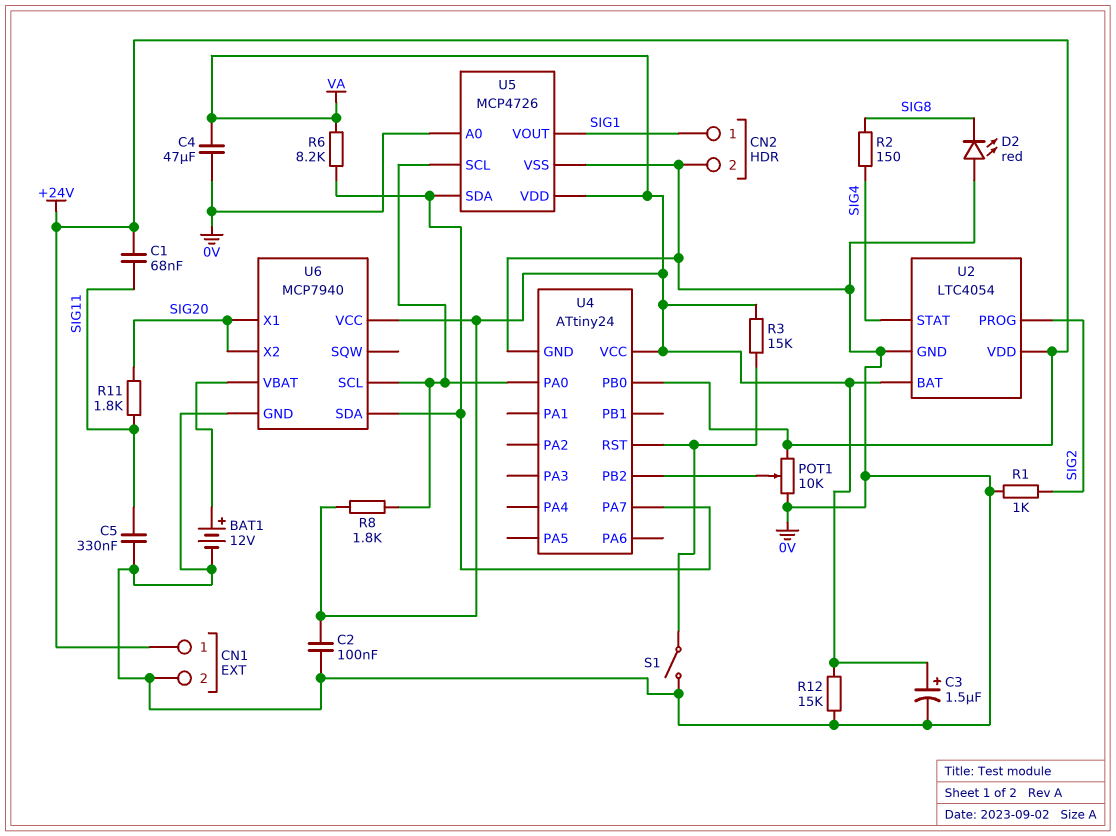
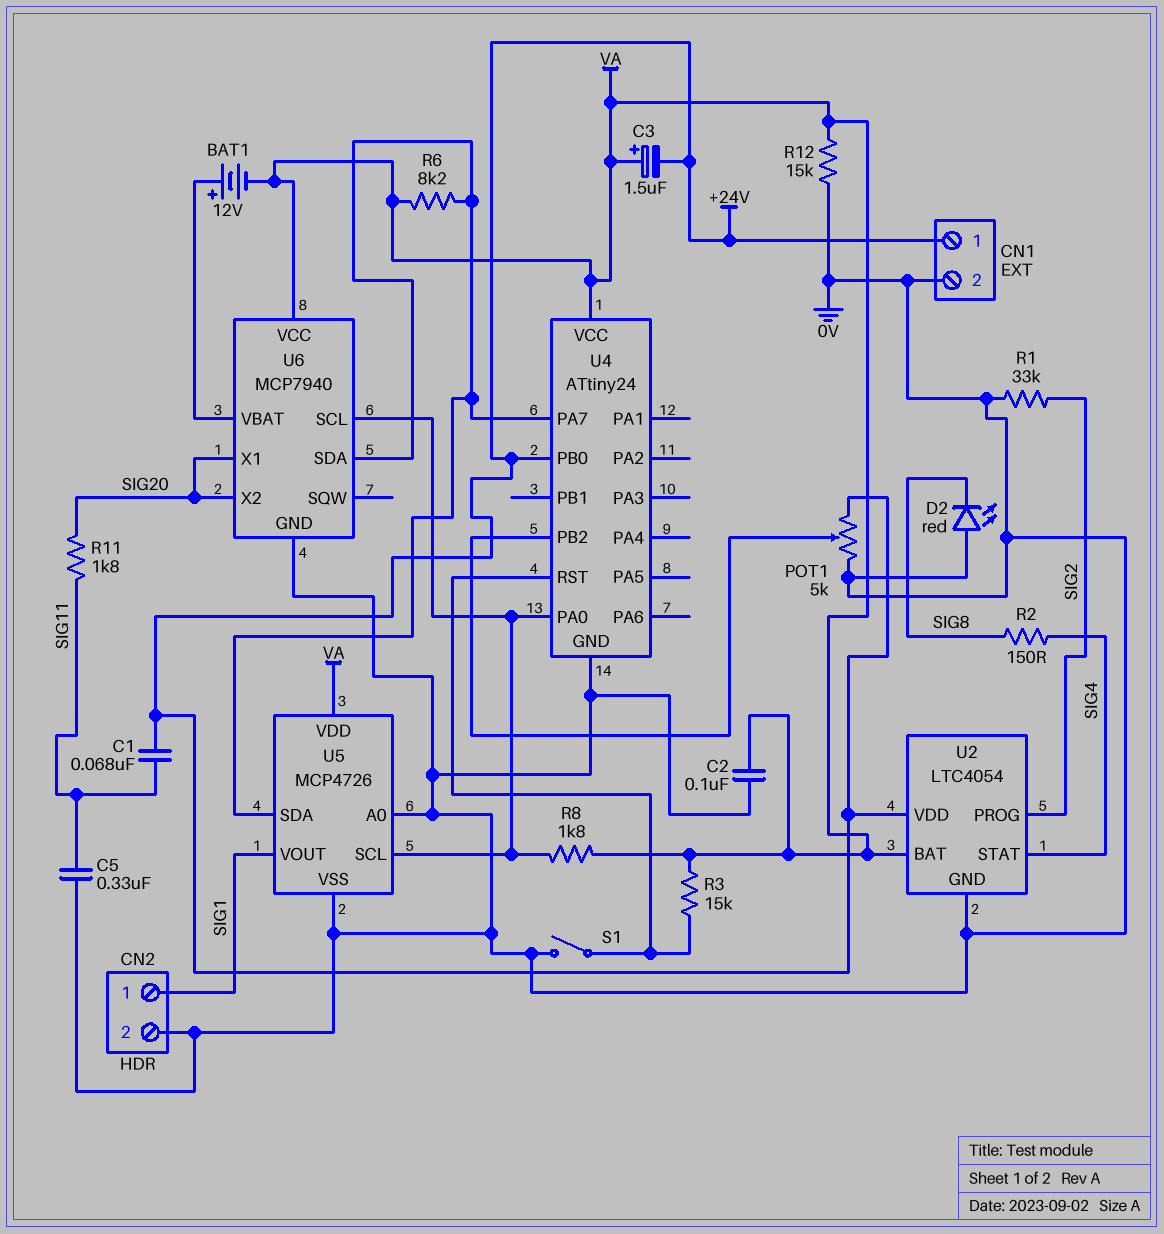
BAT1: 12V (plus U6/VBAT, minus 0V) -> 12V (plus U6/VBAT, minus VA)
C3: 1.5uF (plus VA, minus 0V) -> 1.5uF (plus VA, minus +24V)
C4: 47uF (0V, VA) -> none
POT1: 10k (+24V, 0V, wiper U4/PB2) -> 5k (+24V, 0V, wiper U4/PB2)
R1: 1k (0V, SIG2) -> 33k (0V, SIG2)

